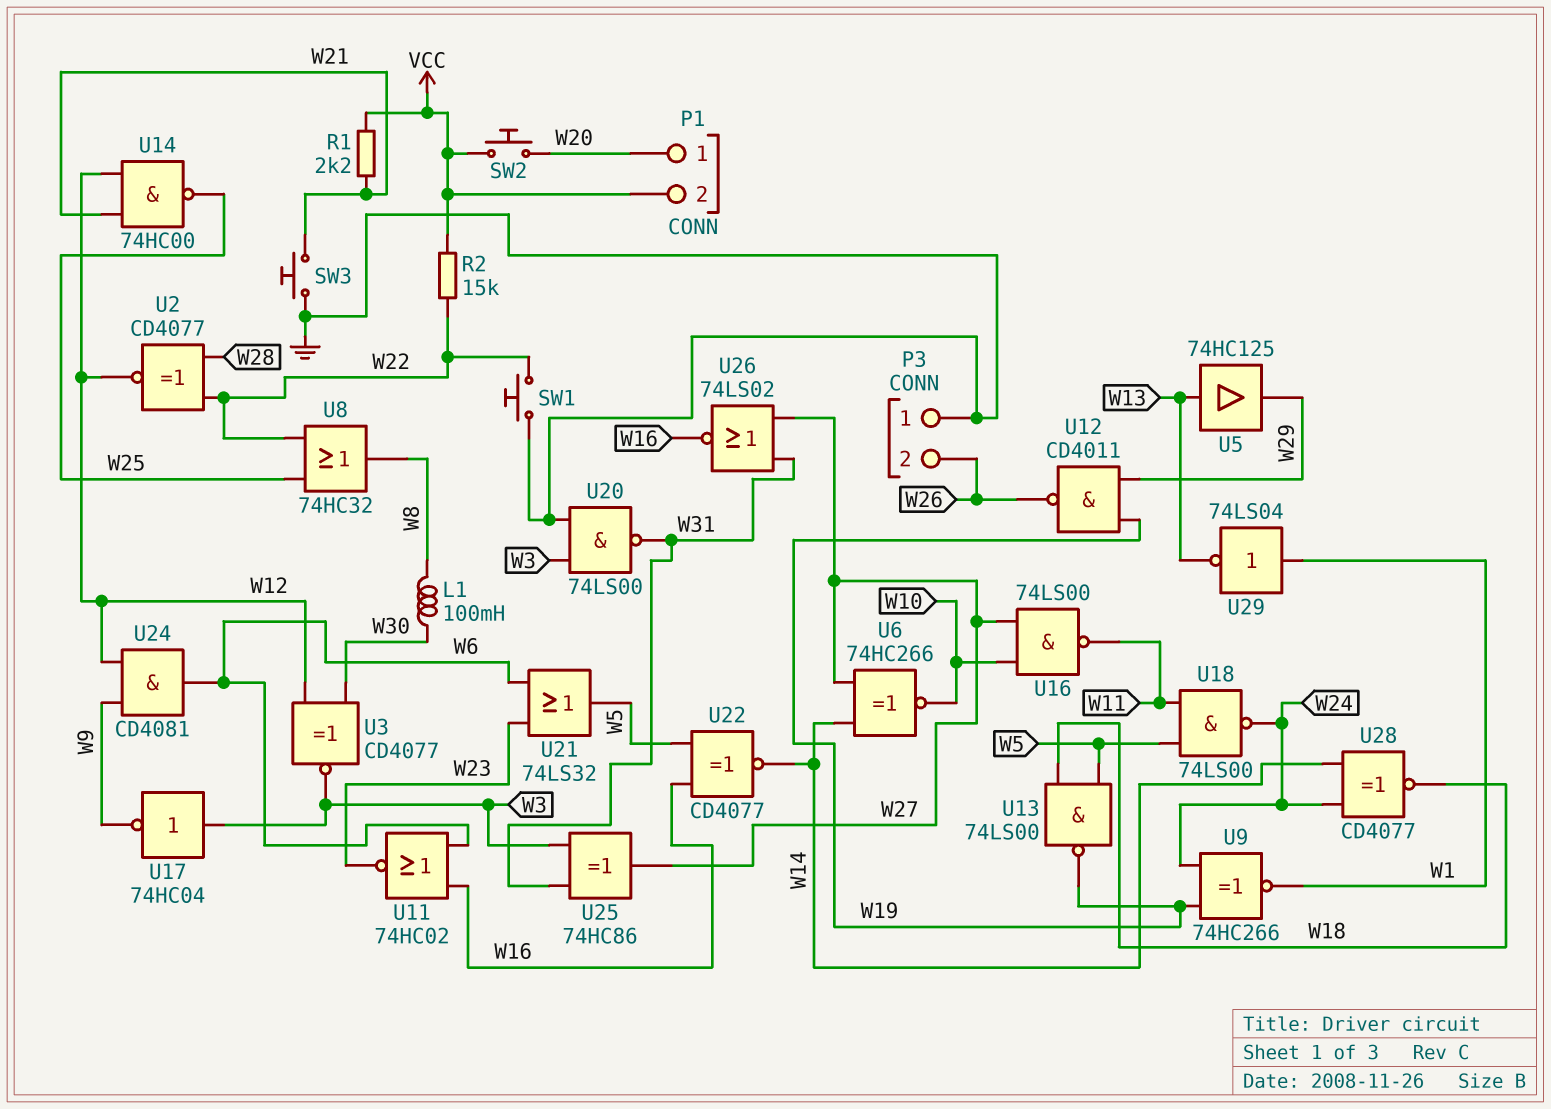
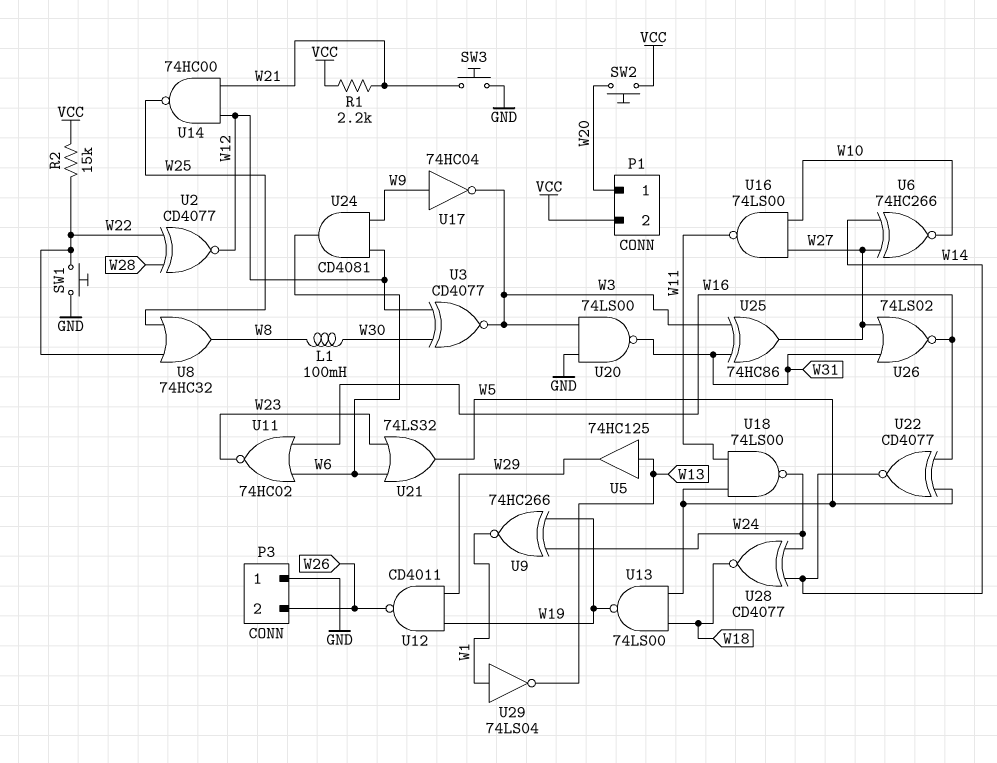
U17: NOT 74HC04 (in W3, out W9) -> NOT 74HC04 (in W9, out W3)

